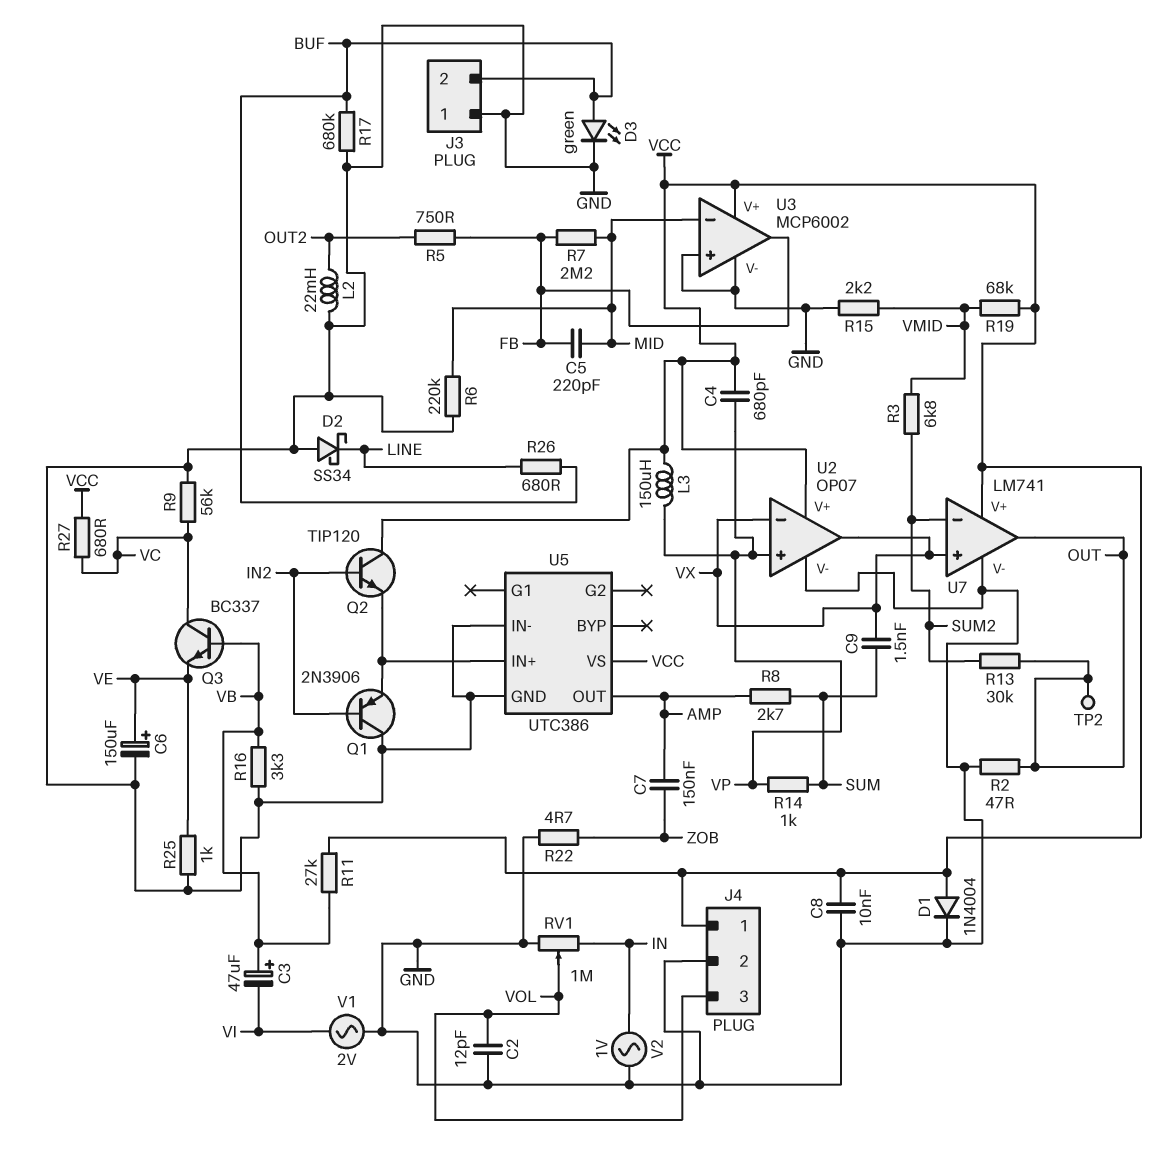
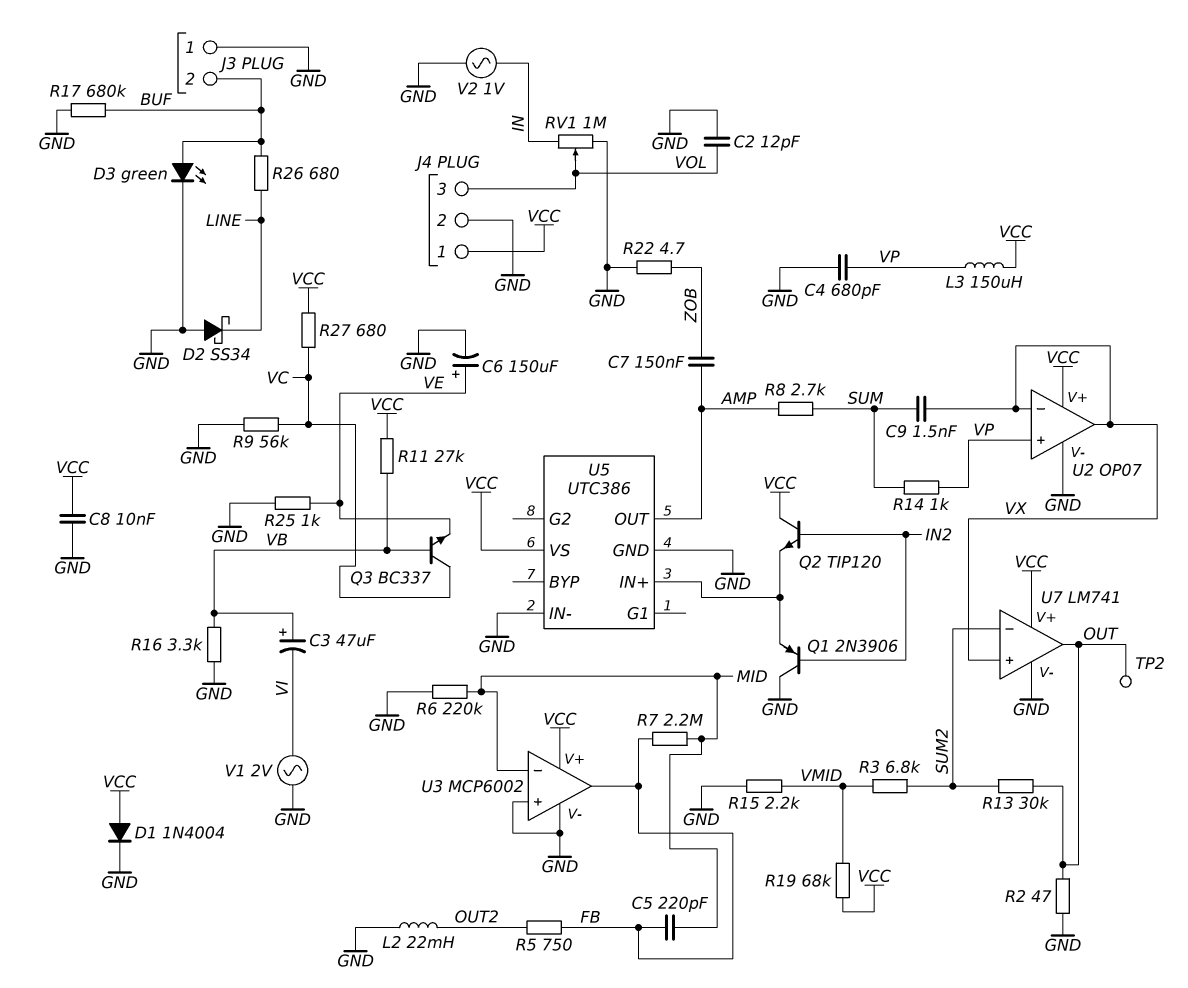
C4: 680pF (VCC, VP) -> 680pF (GND, VP)

